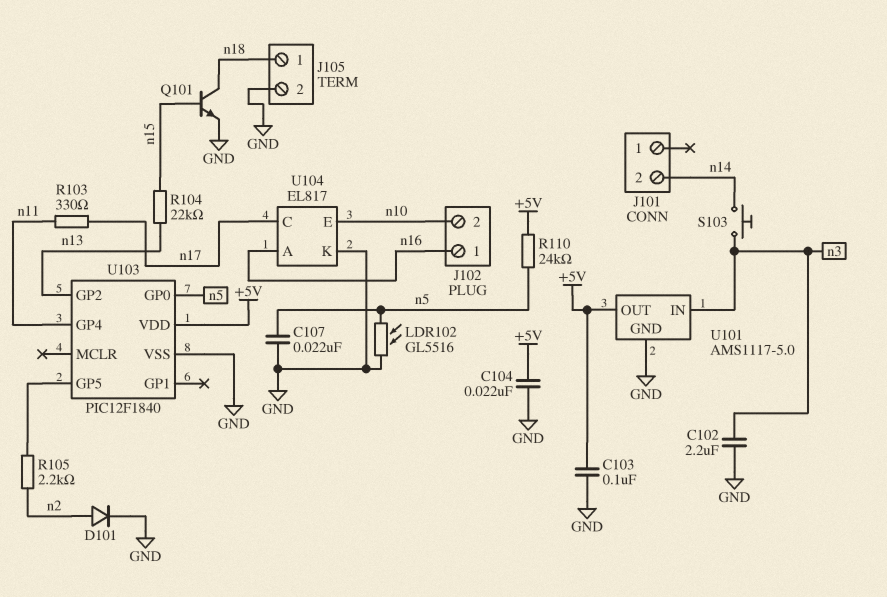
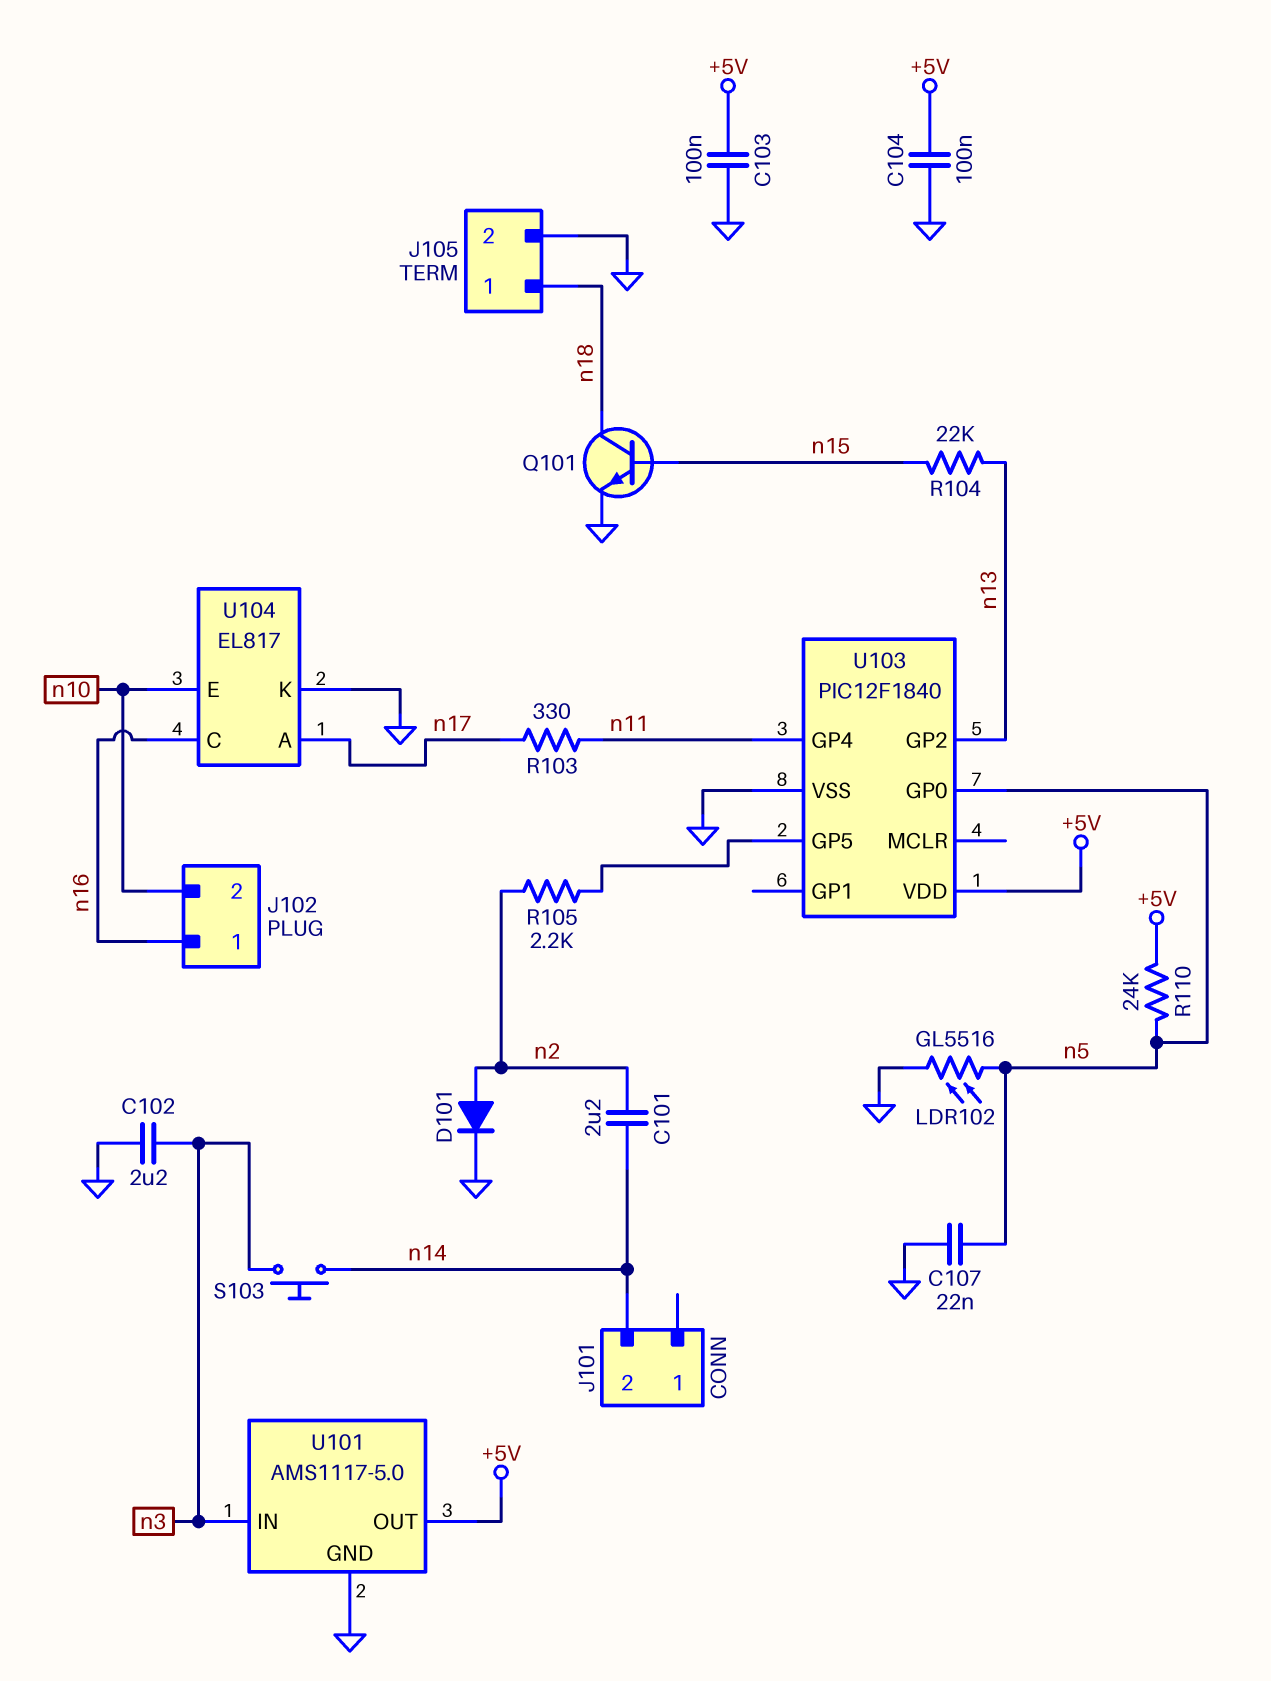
C101: none -> 2.2uF (n2, n14)
C104: 22nF (+5V, GND) -> 100nF (+5V, GND)
U104 pin A: n16 -> n17
U104 pin C: n17 -> n16

